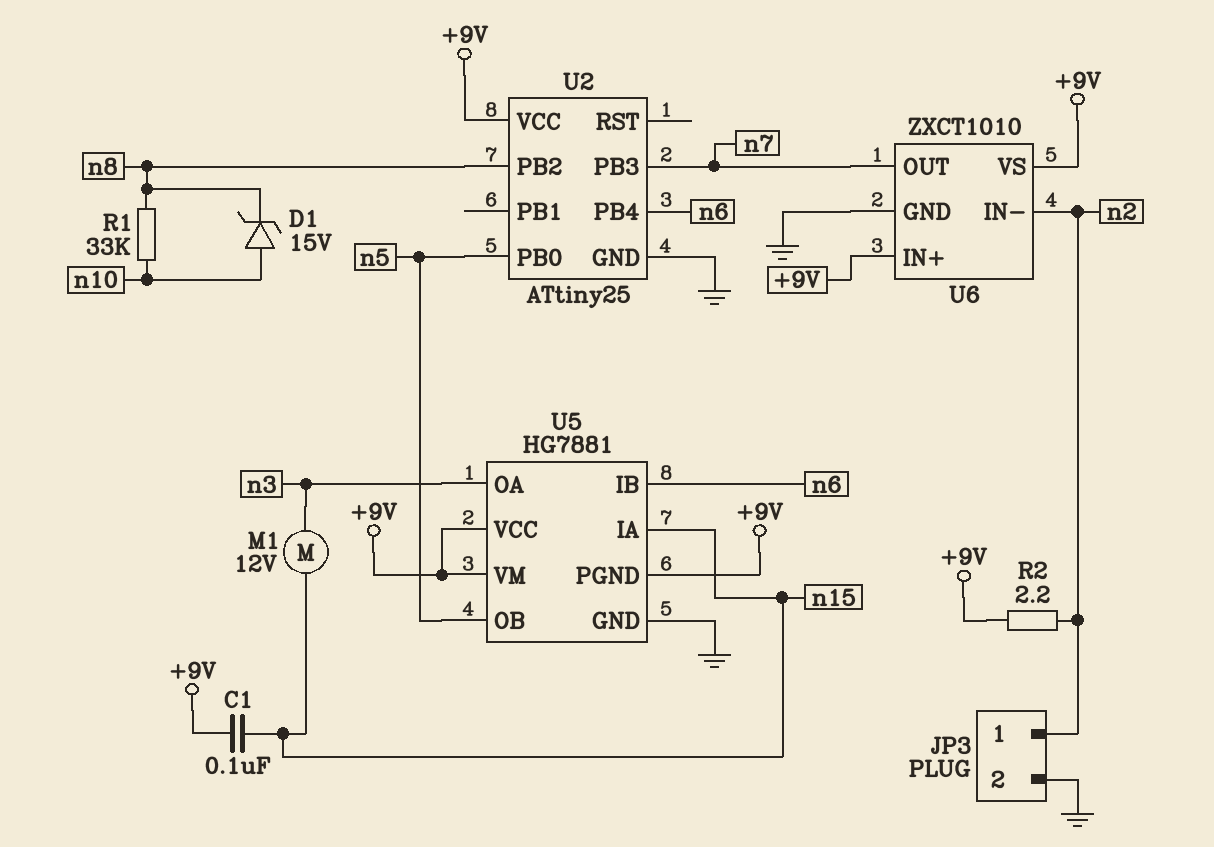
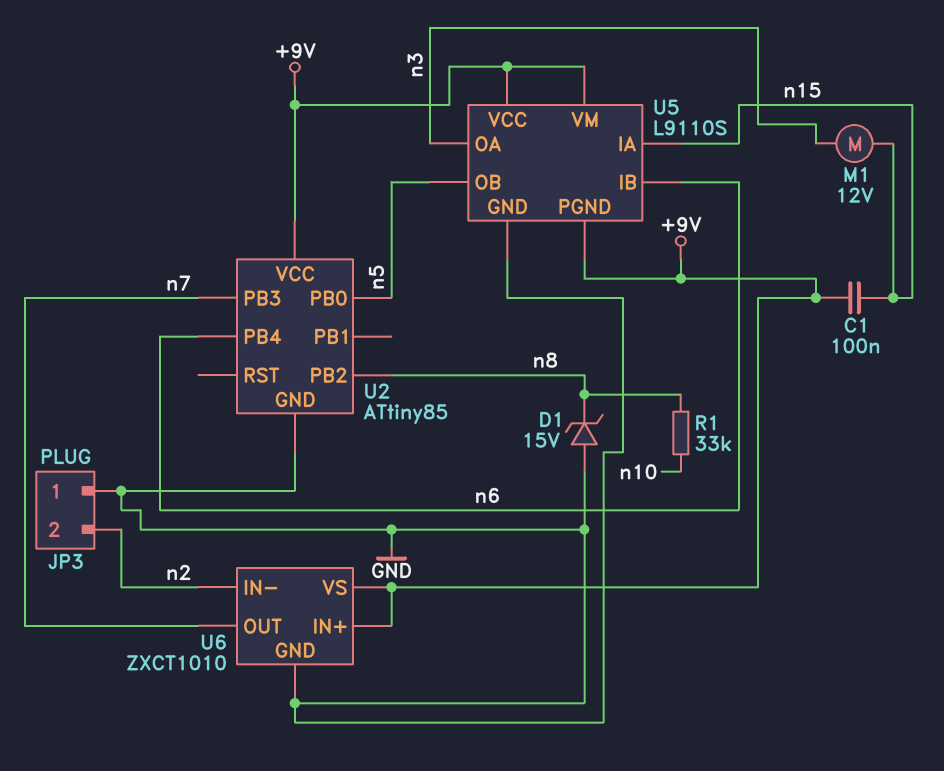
D1: zener 15V (A n10, K n8) -> zener 15V (A GND, K n8)
JP3 pin 1: n2 -> GND
JP3 pin 2: GND -> n2
R2: 2.2 (+9V, n2) -> none
U2: ATtiny25 -> ATtiny85
U5: HG7881 -> L9110S

